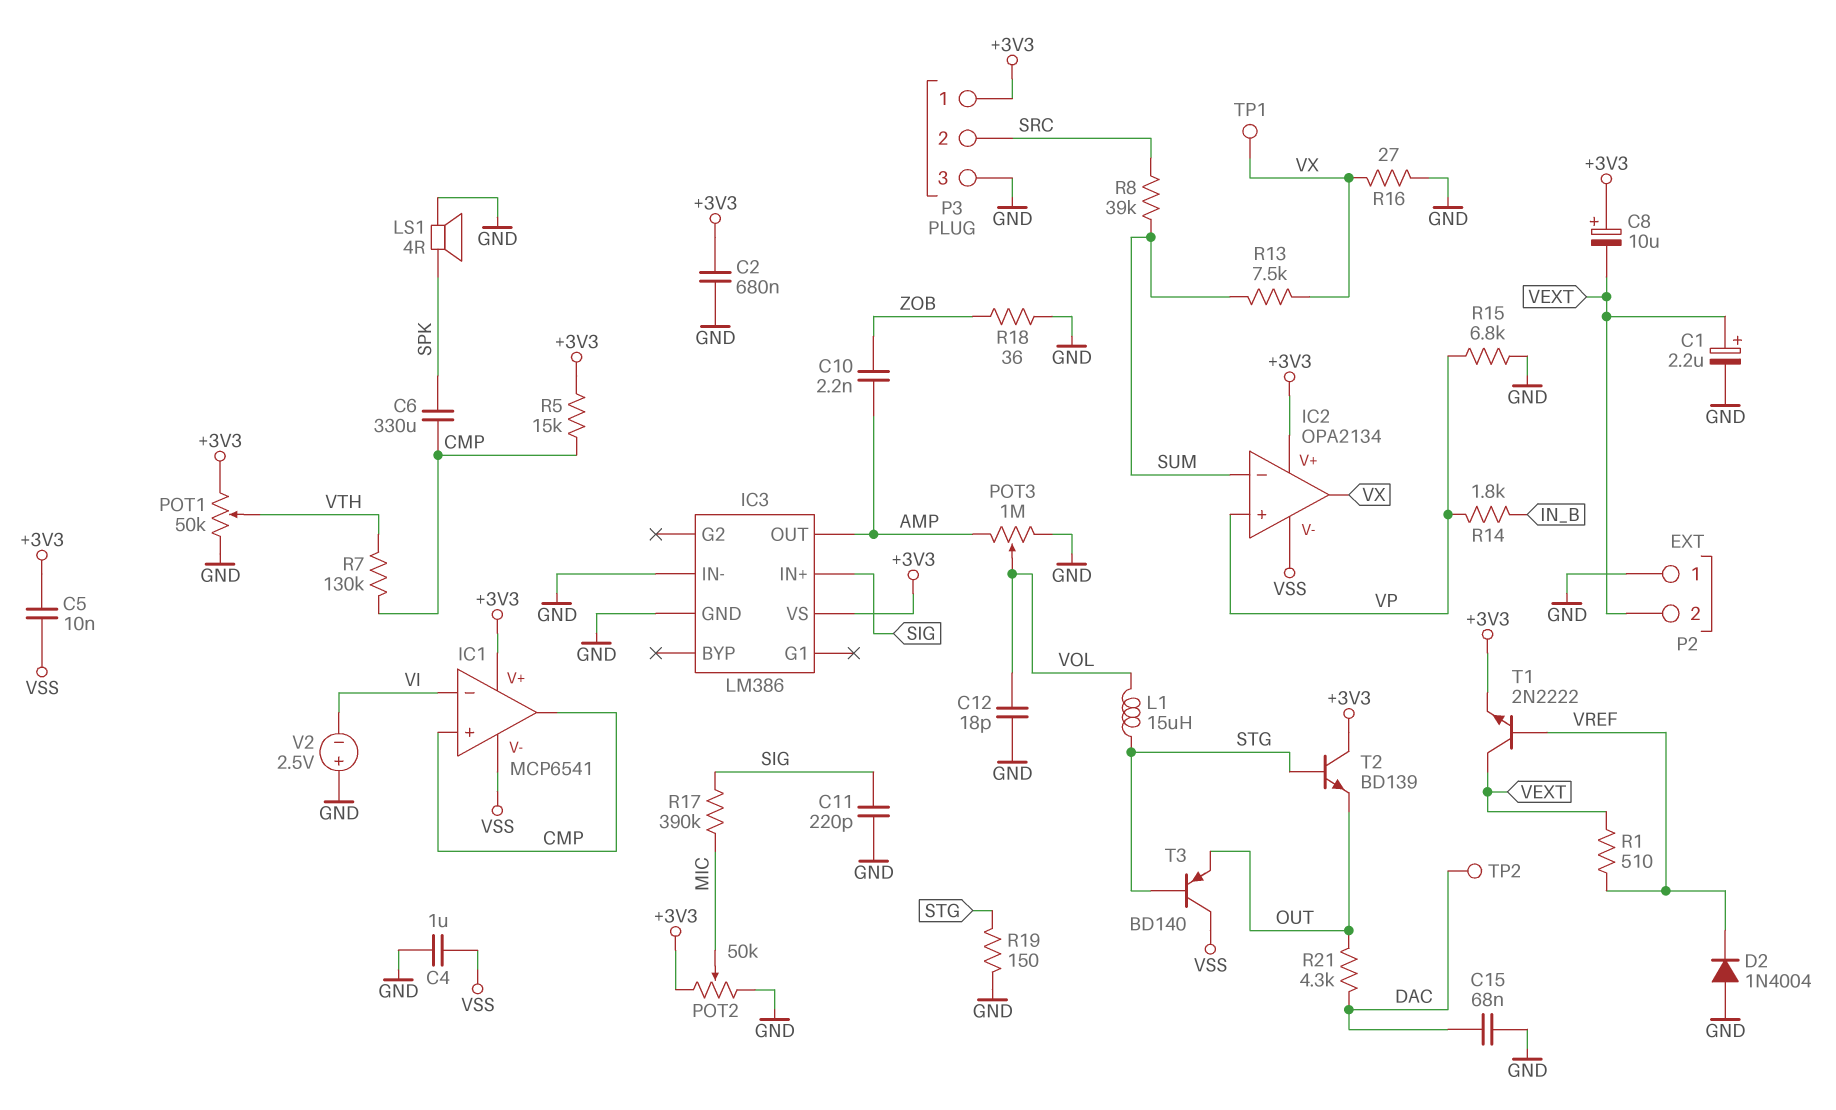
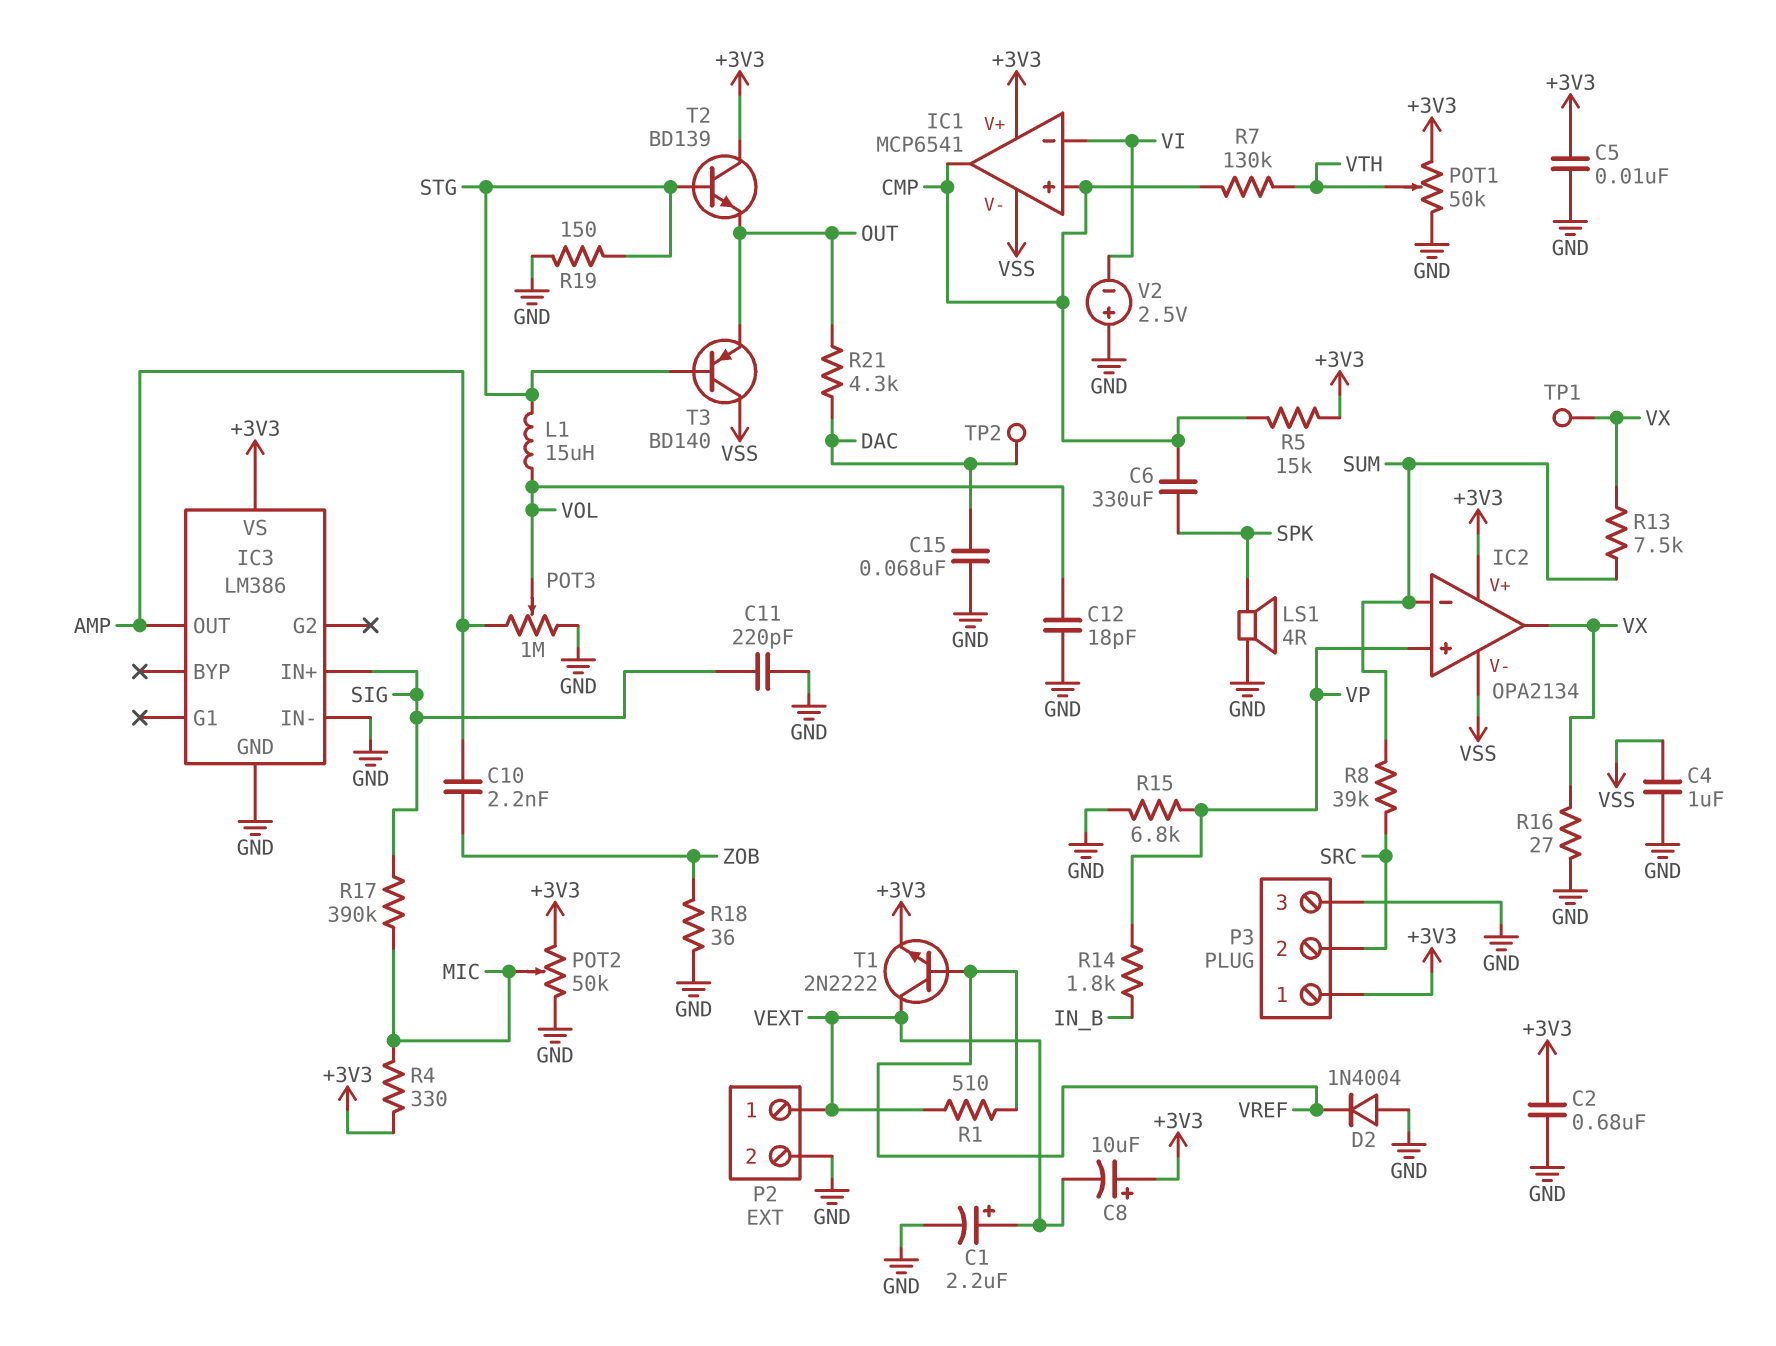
C5: 10nF (+3V3, VSS) -> 10nF (+3V3, GND)
P2 pin 1: GND -> VEXT
P2 pin 2: VEXT -> GND
R4: none -> 330 (+3V3, MIC)

